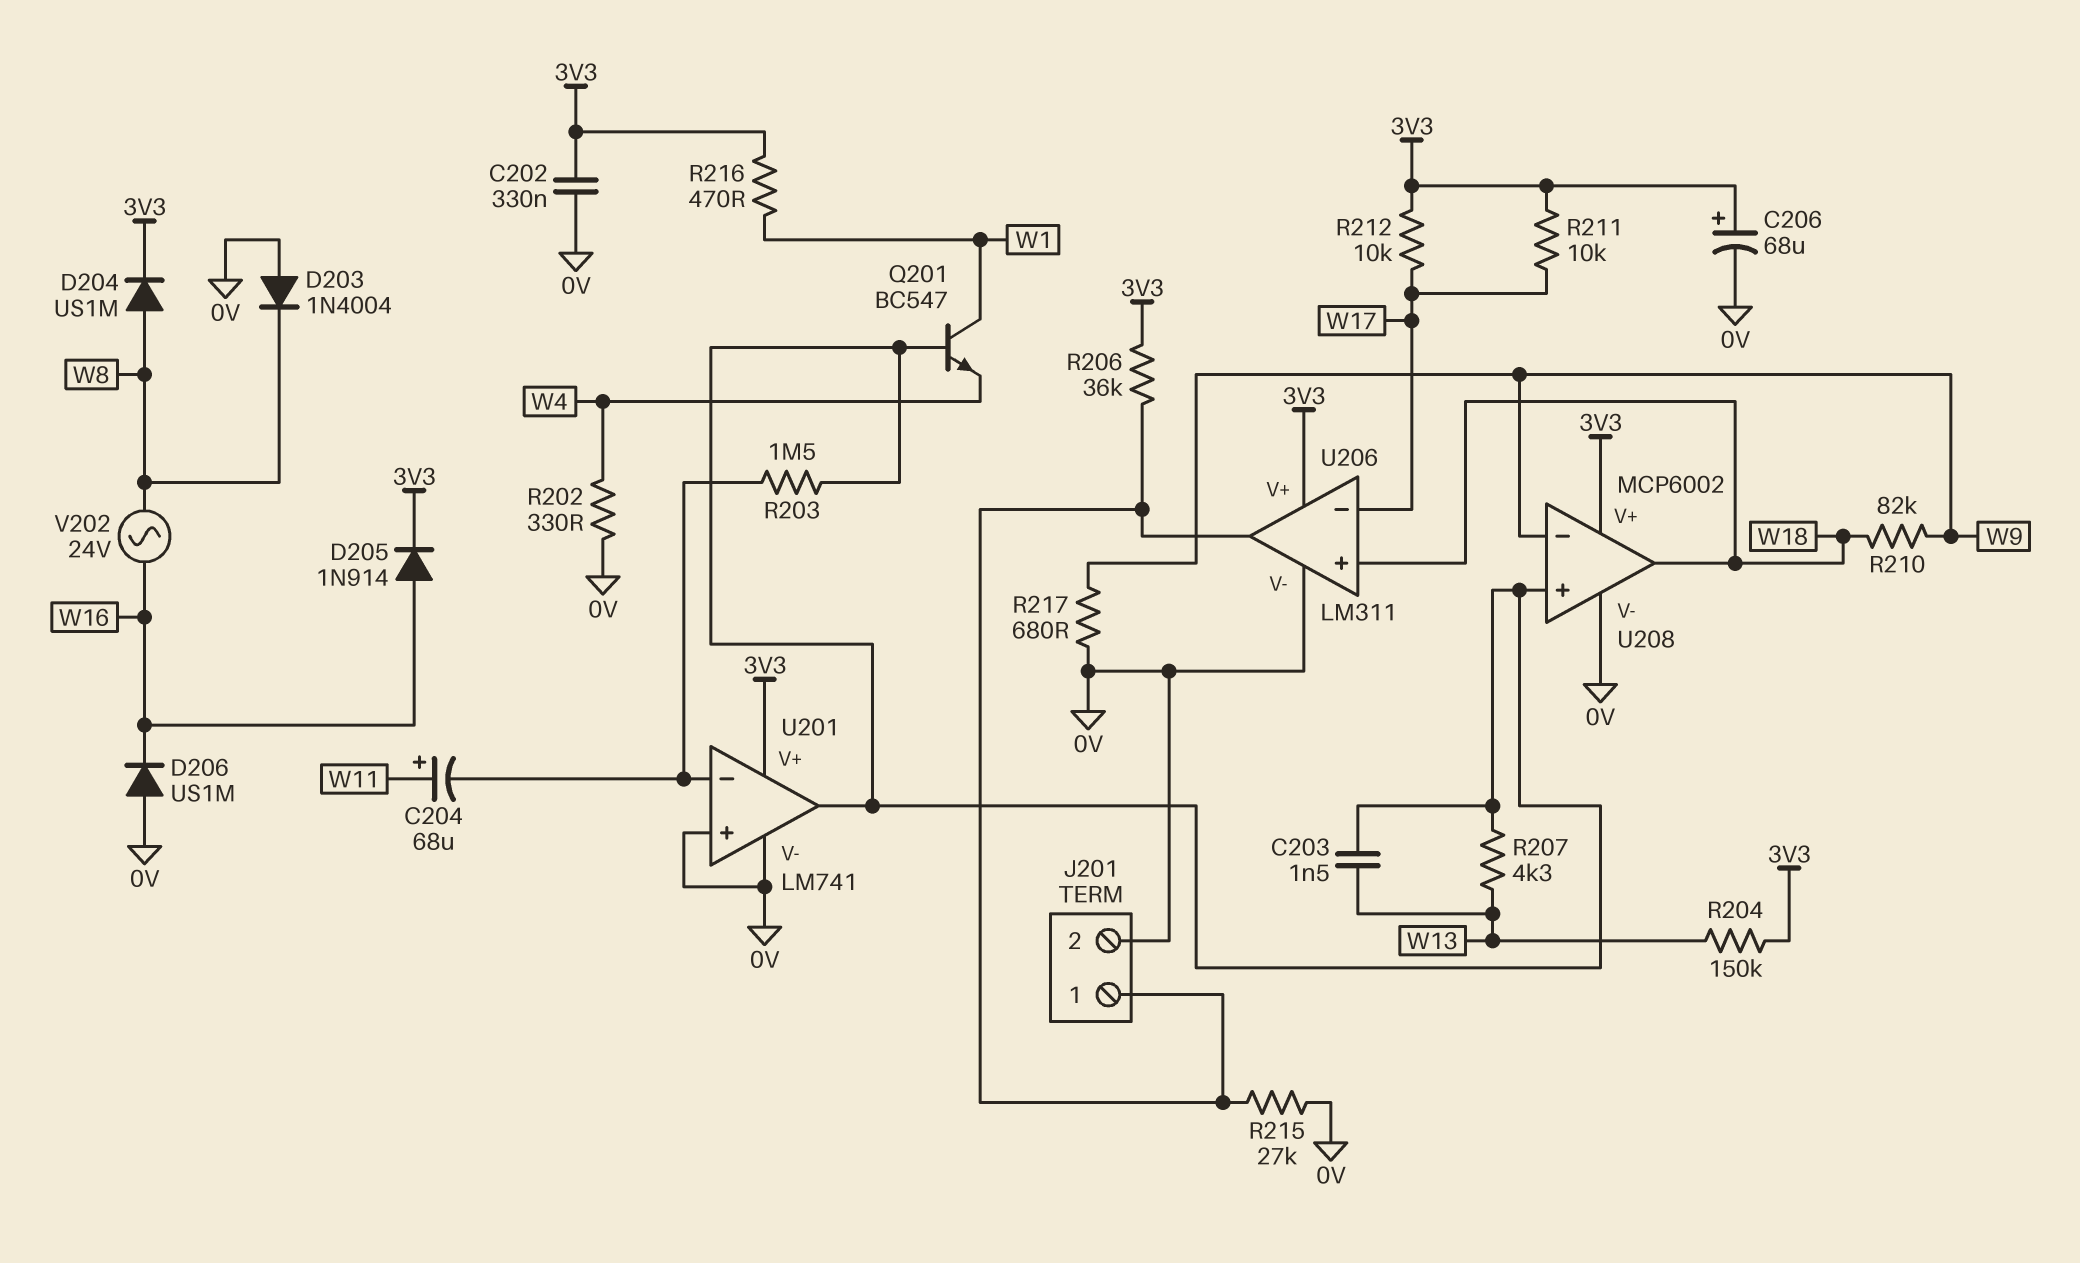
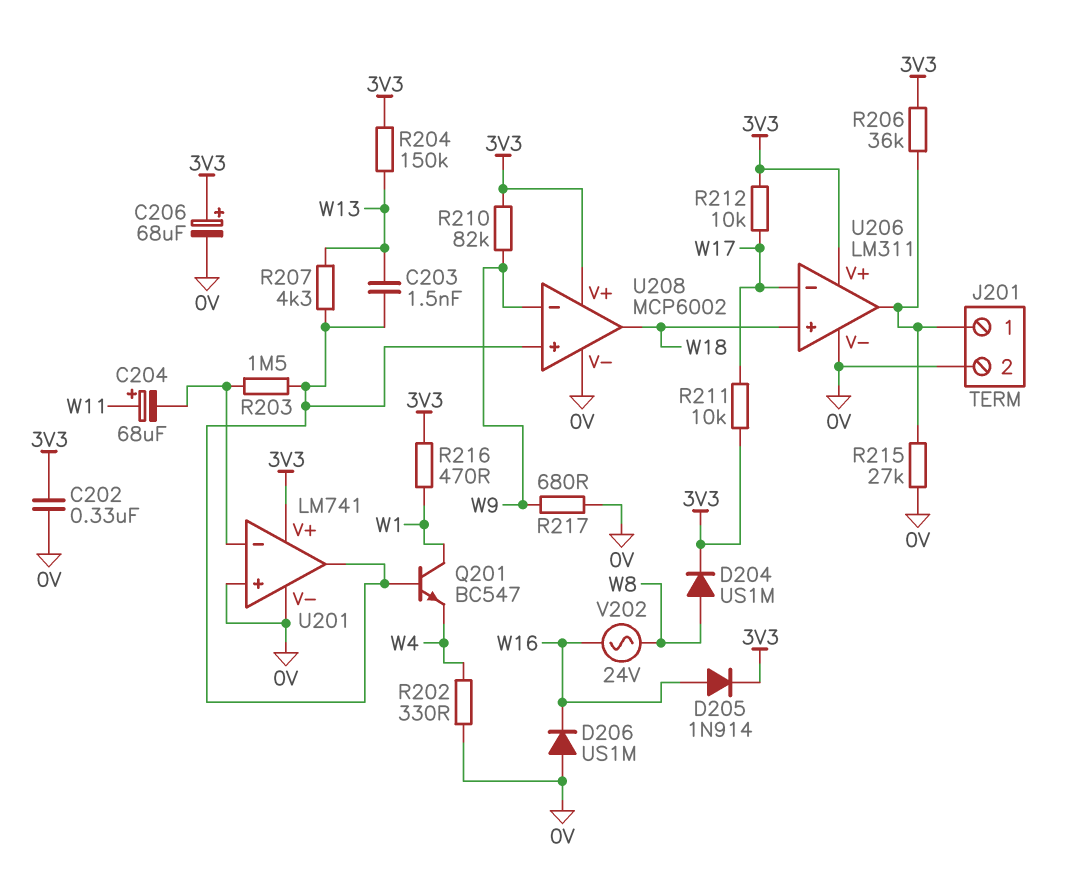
D203: diode 1N4004 (A 0V, K W8) -> none
R210: 82k (W9, W18) -> 82k (3V3, W9)

